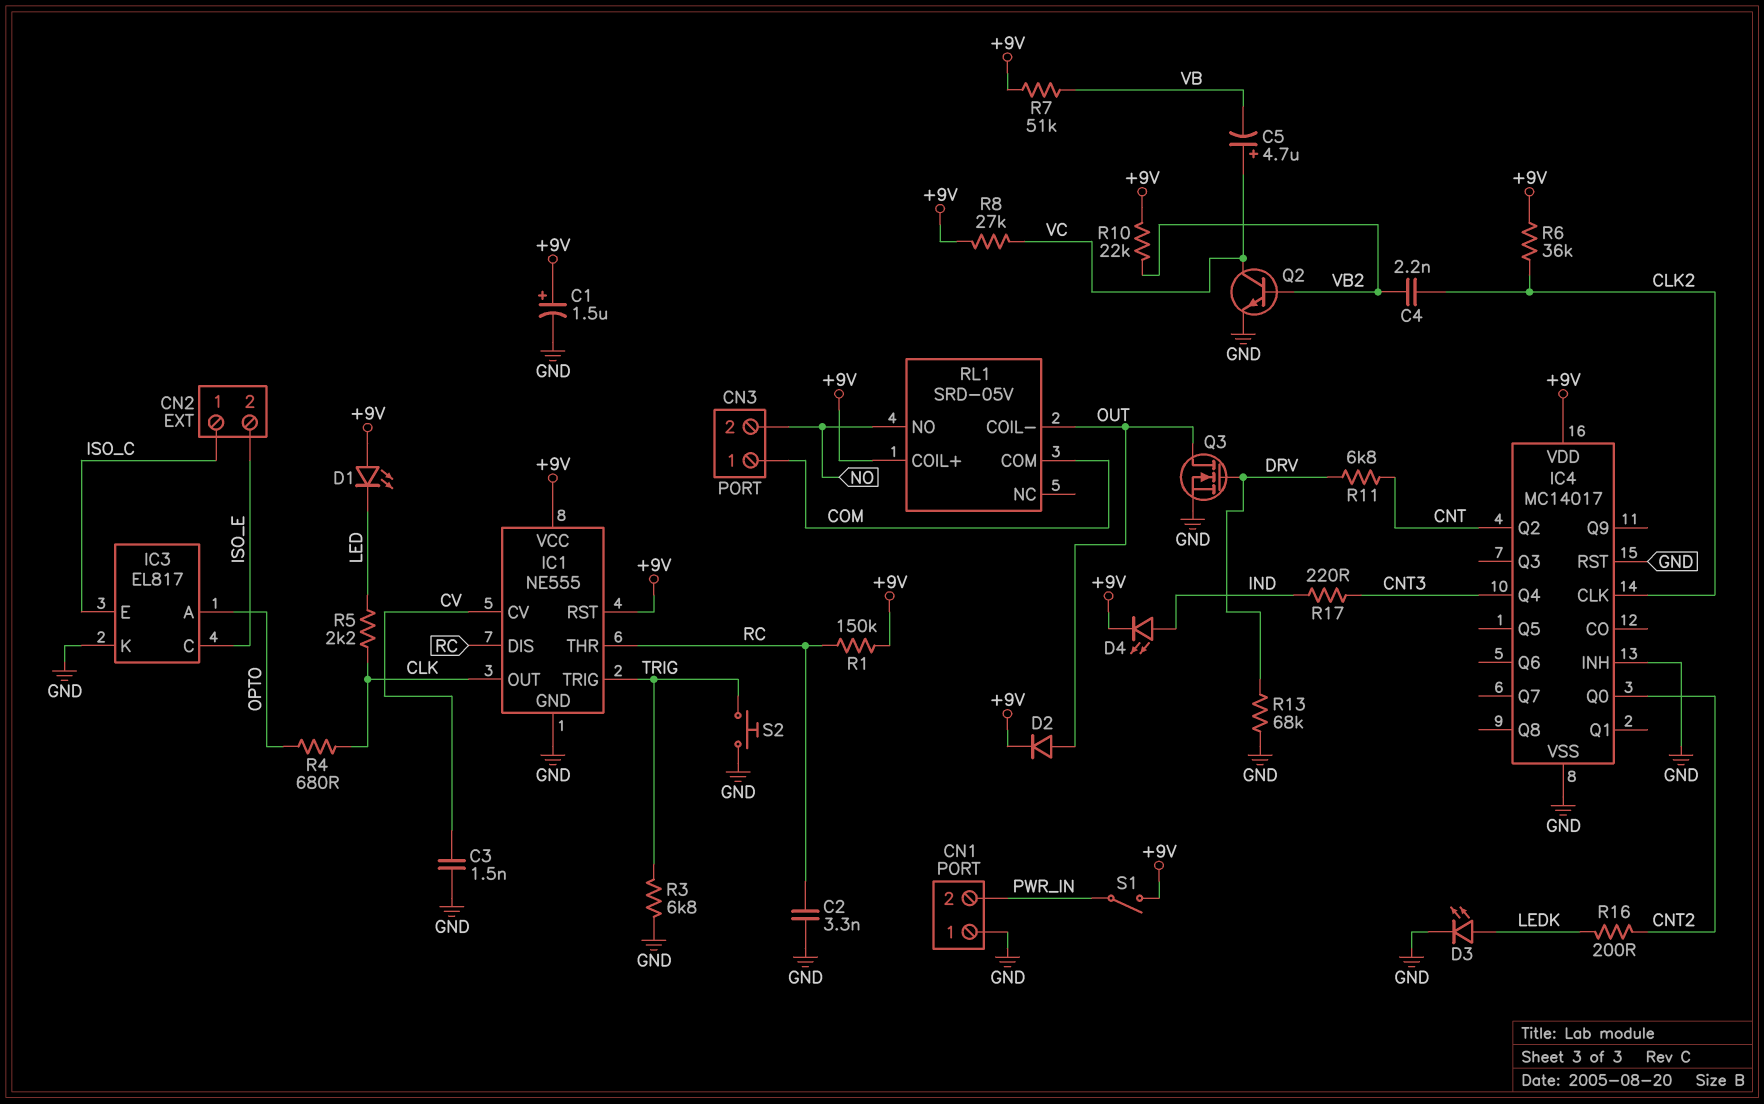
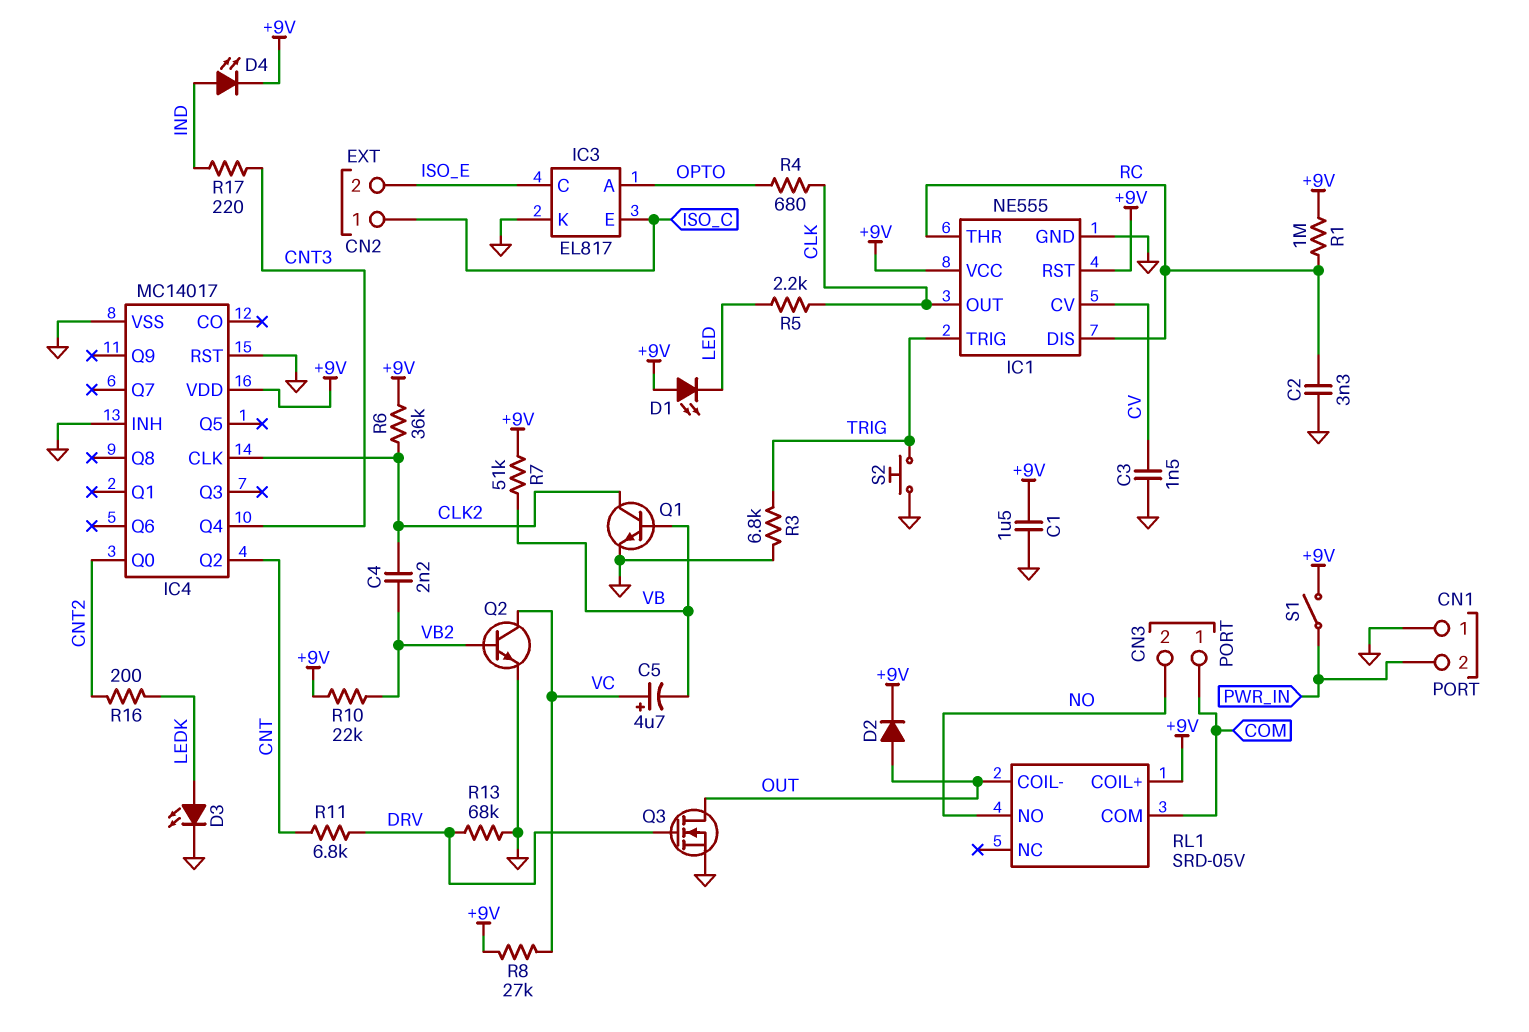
C1: 1.5uF (plus +9V, minus GND) -> 1.5uF (+9V, GND)
Q1: none -> NPN (B VB, C CLK2, E GND)
R1: 150k (+9V, RC) -> 1M (+9V, RC)

